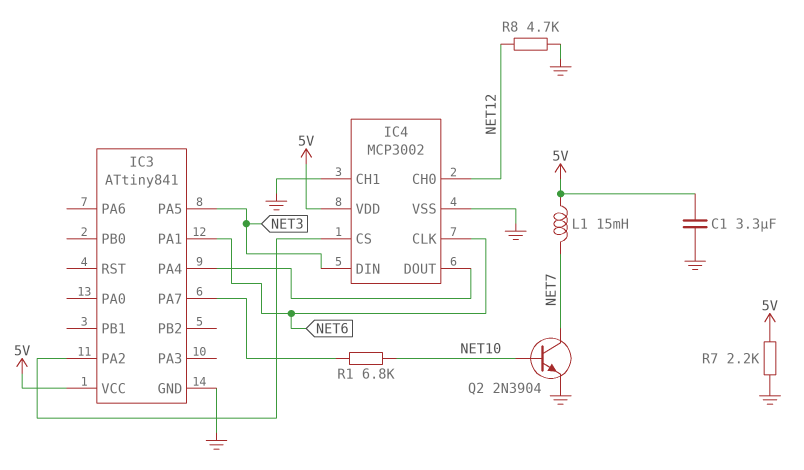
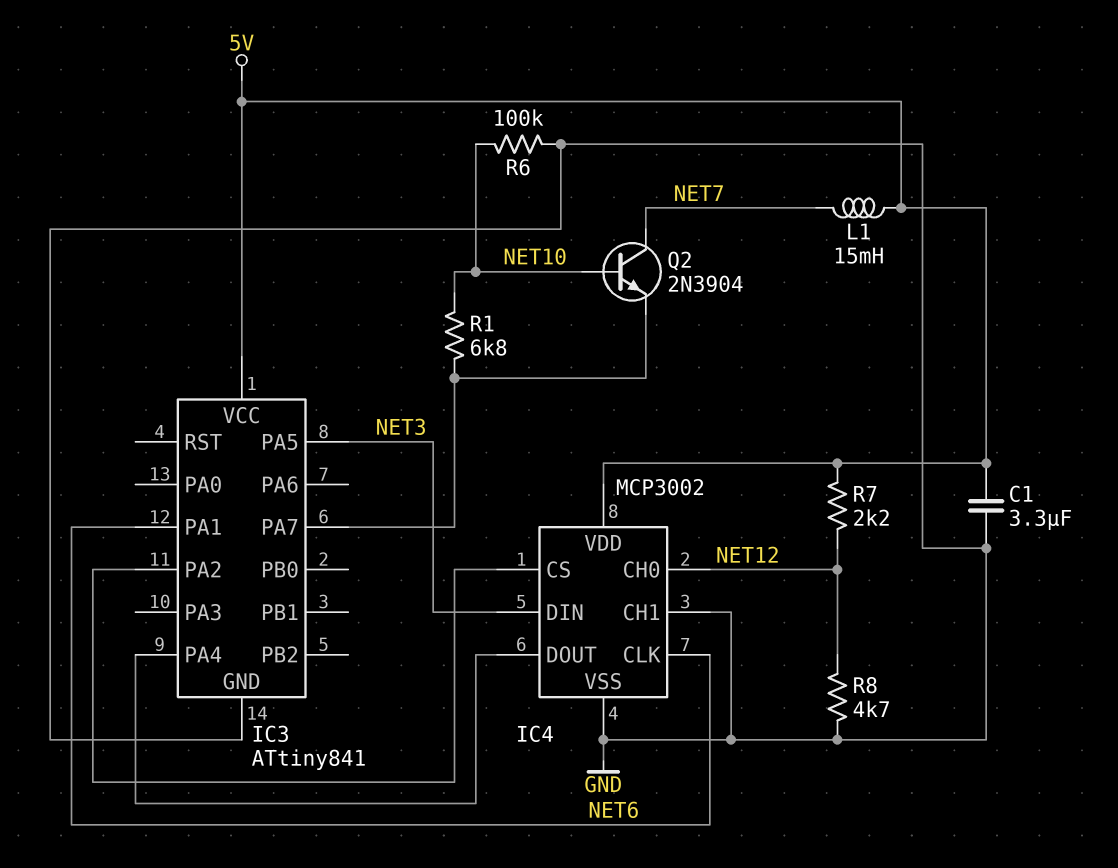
Q2: NPN 2N3904 (B NET10, C NET7, E GND) -> NPN 2N3904 (B NET10, C NET7, E IC3/PA7)
R6: none -> 100k (GND, NET10)
R7: 2.2k (5V, GND) -> 2.2k (5V, NET12)

